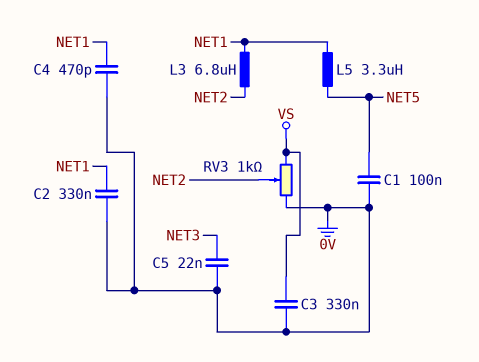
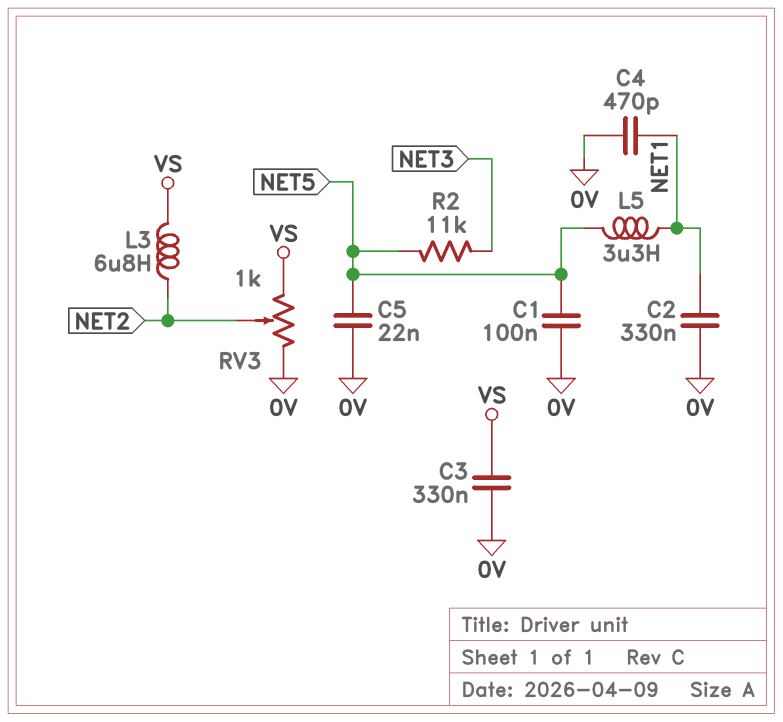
C5: 22nF (0V, NET3) -> 22nF (0V, NET5)
L3: 6.8uH (NET1, NET2) -> 6.8uH (NET2, VS)
R2: none -> 11k (NET3, NET5)

